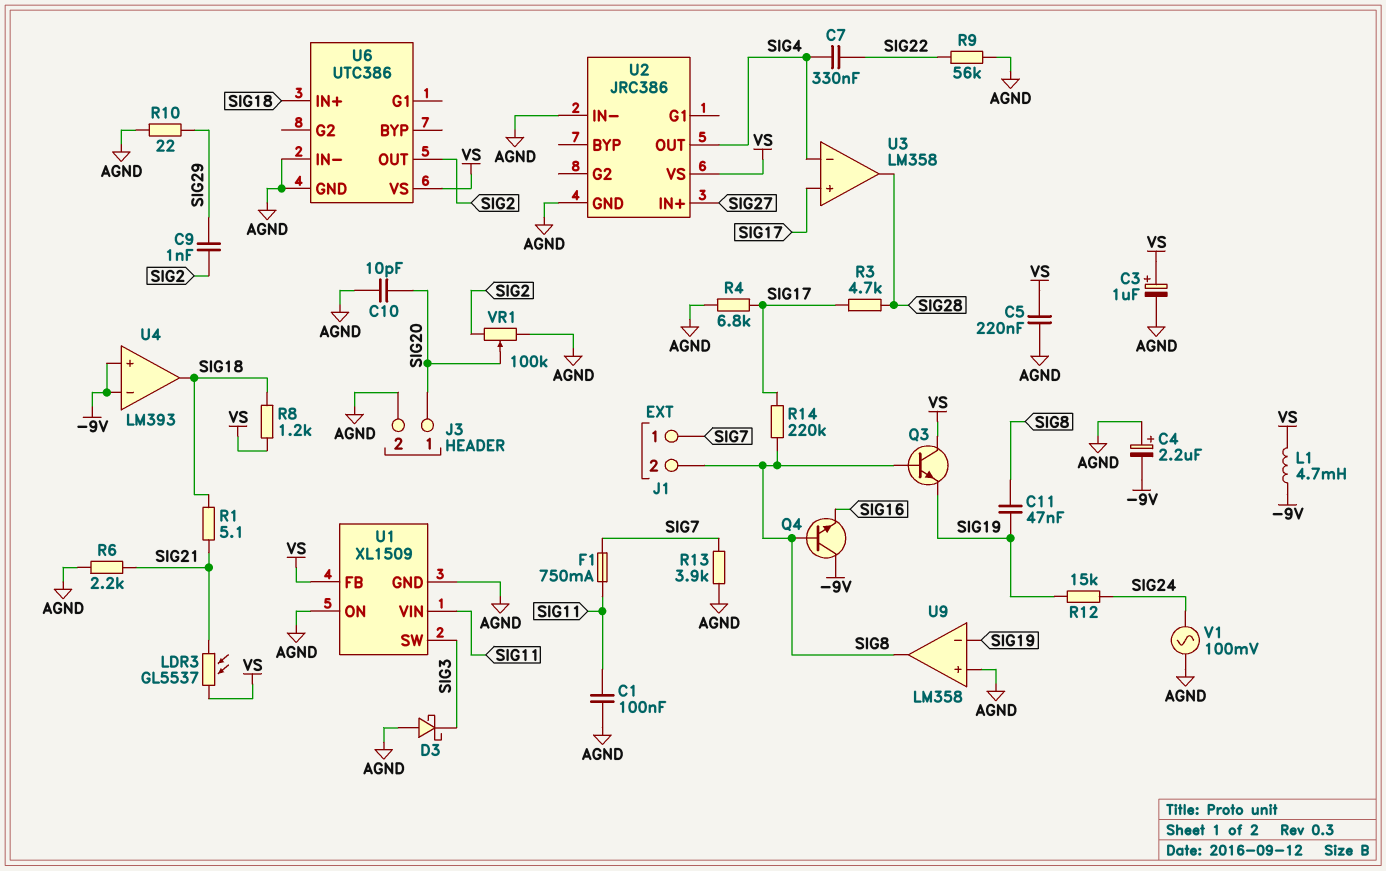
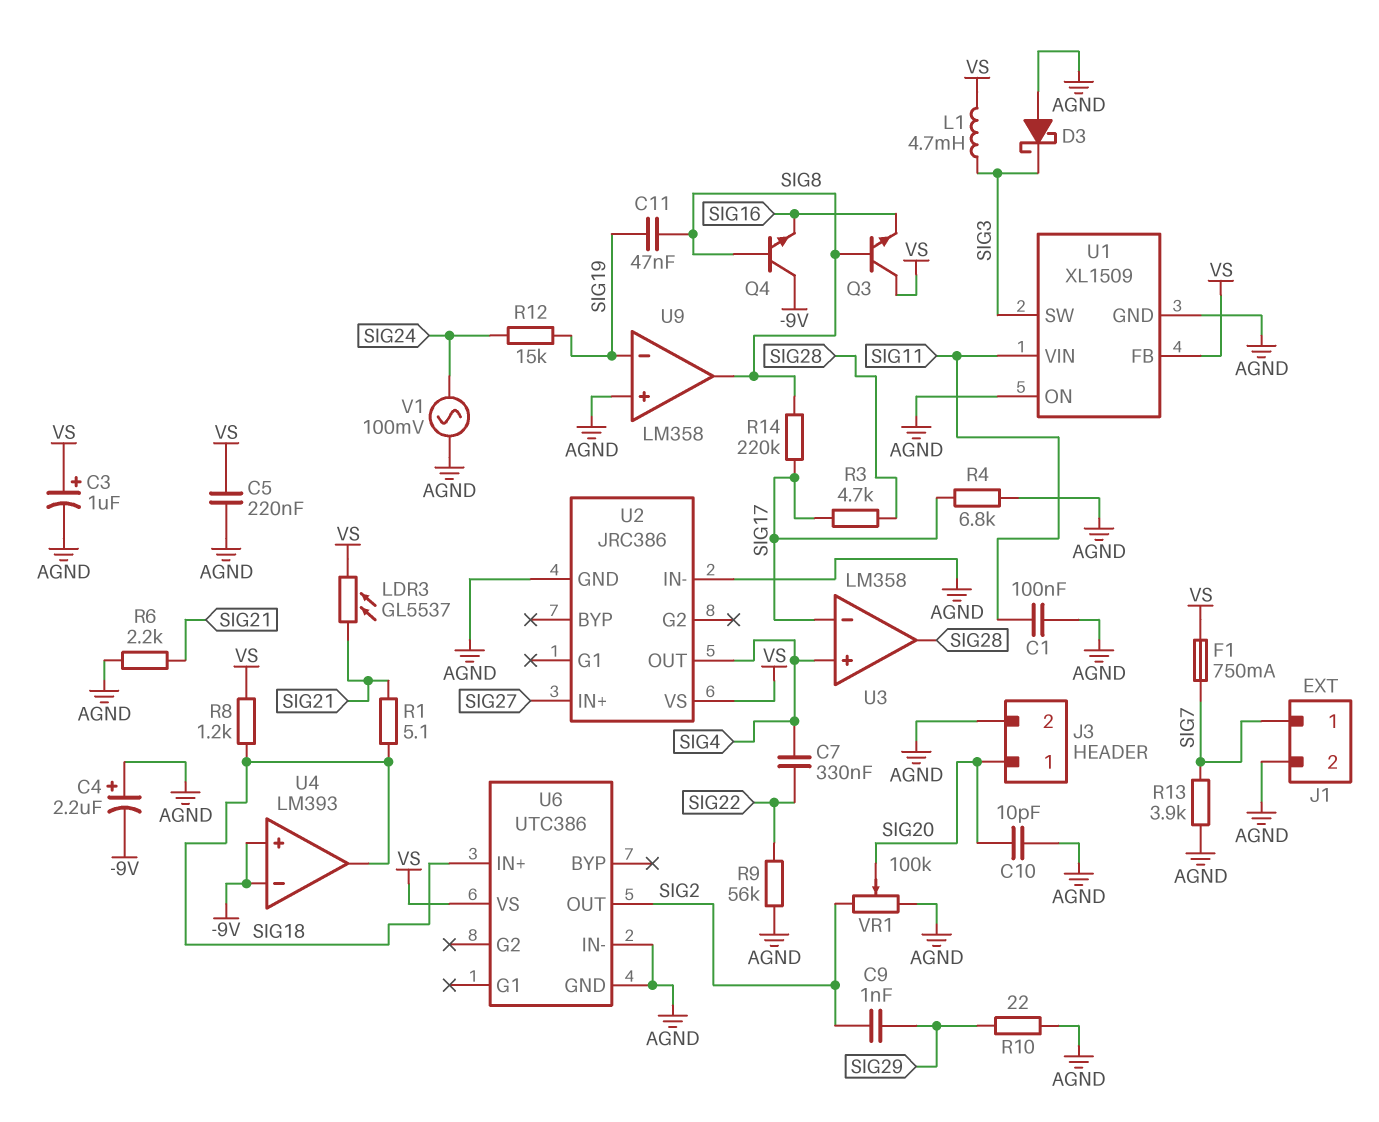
F1: 750mA (SIG7, SIG11) -> 750mA (SIG7, VS)
J1 pin 2: SIG8 -> AGND
L1: 4.7mH (-9V, VS) -> 4.7mH (SIG3, VS)
Q3: NPN (B SIG8, C VS, E SIG19) -> NPN (B SIG8, C VS, E SIG16)
U3 pin in+: SIG17 -> SIG4
U3 pin in-: SIG4 -> SIG17

